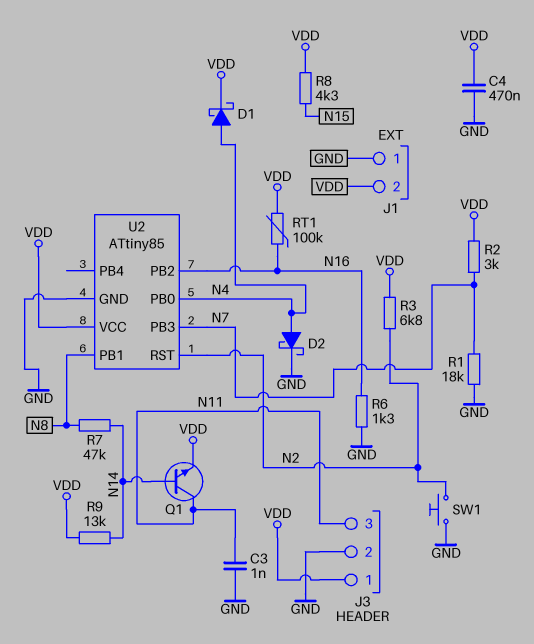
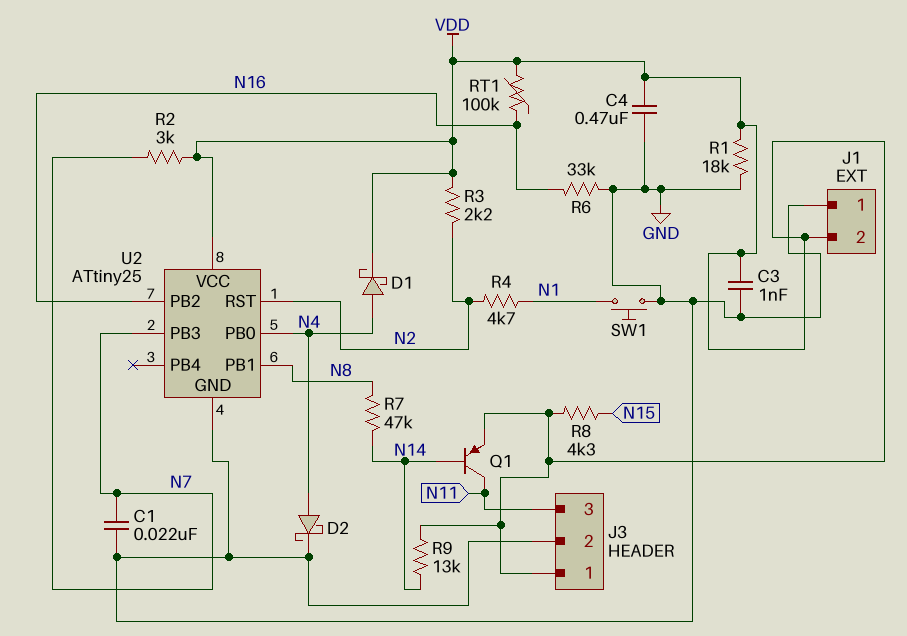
C1: none -> 22nF (GND, N7)
C3: 1nF (GND, N11) -> 1nF (GND, VDD)
Q1: NPN (B N14, C N11, E VDD) -> PNP (B N14, C N11, E VDD)
R1: 18k (GND, N7) -> 18k (GND, VDD)
R3: 6.8k (N2, VDD) -> 2.2k (N2, VDD)
R4: none -> 4.7k (N1, N2)
R6: 1.3k (GND, N16) -> 33k (GND, N16)
SW1: button (GND, N2) -> button (GND, N1)
U2: ATtiny85 -> ATtiny25

